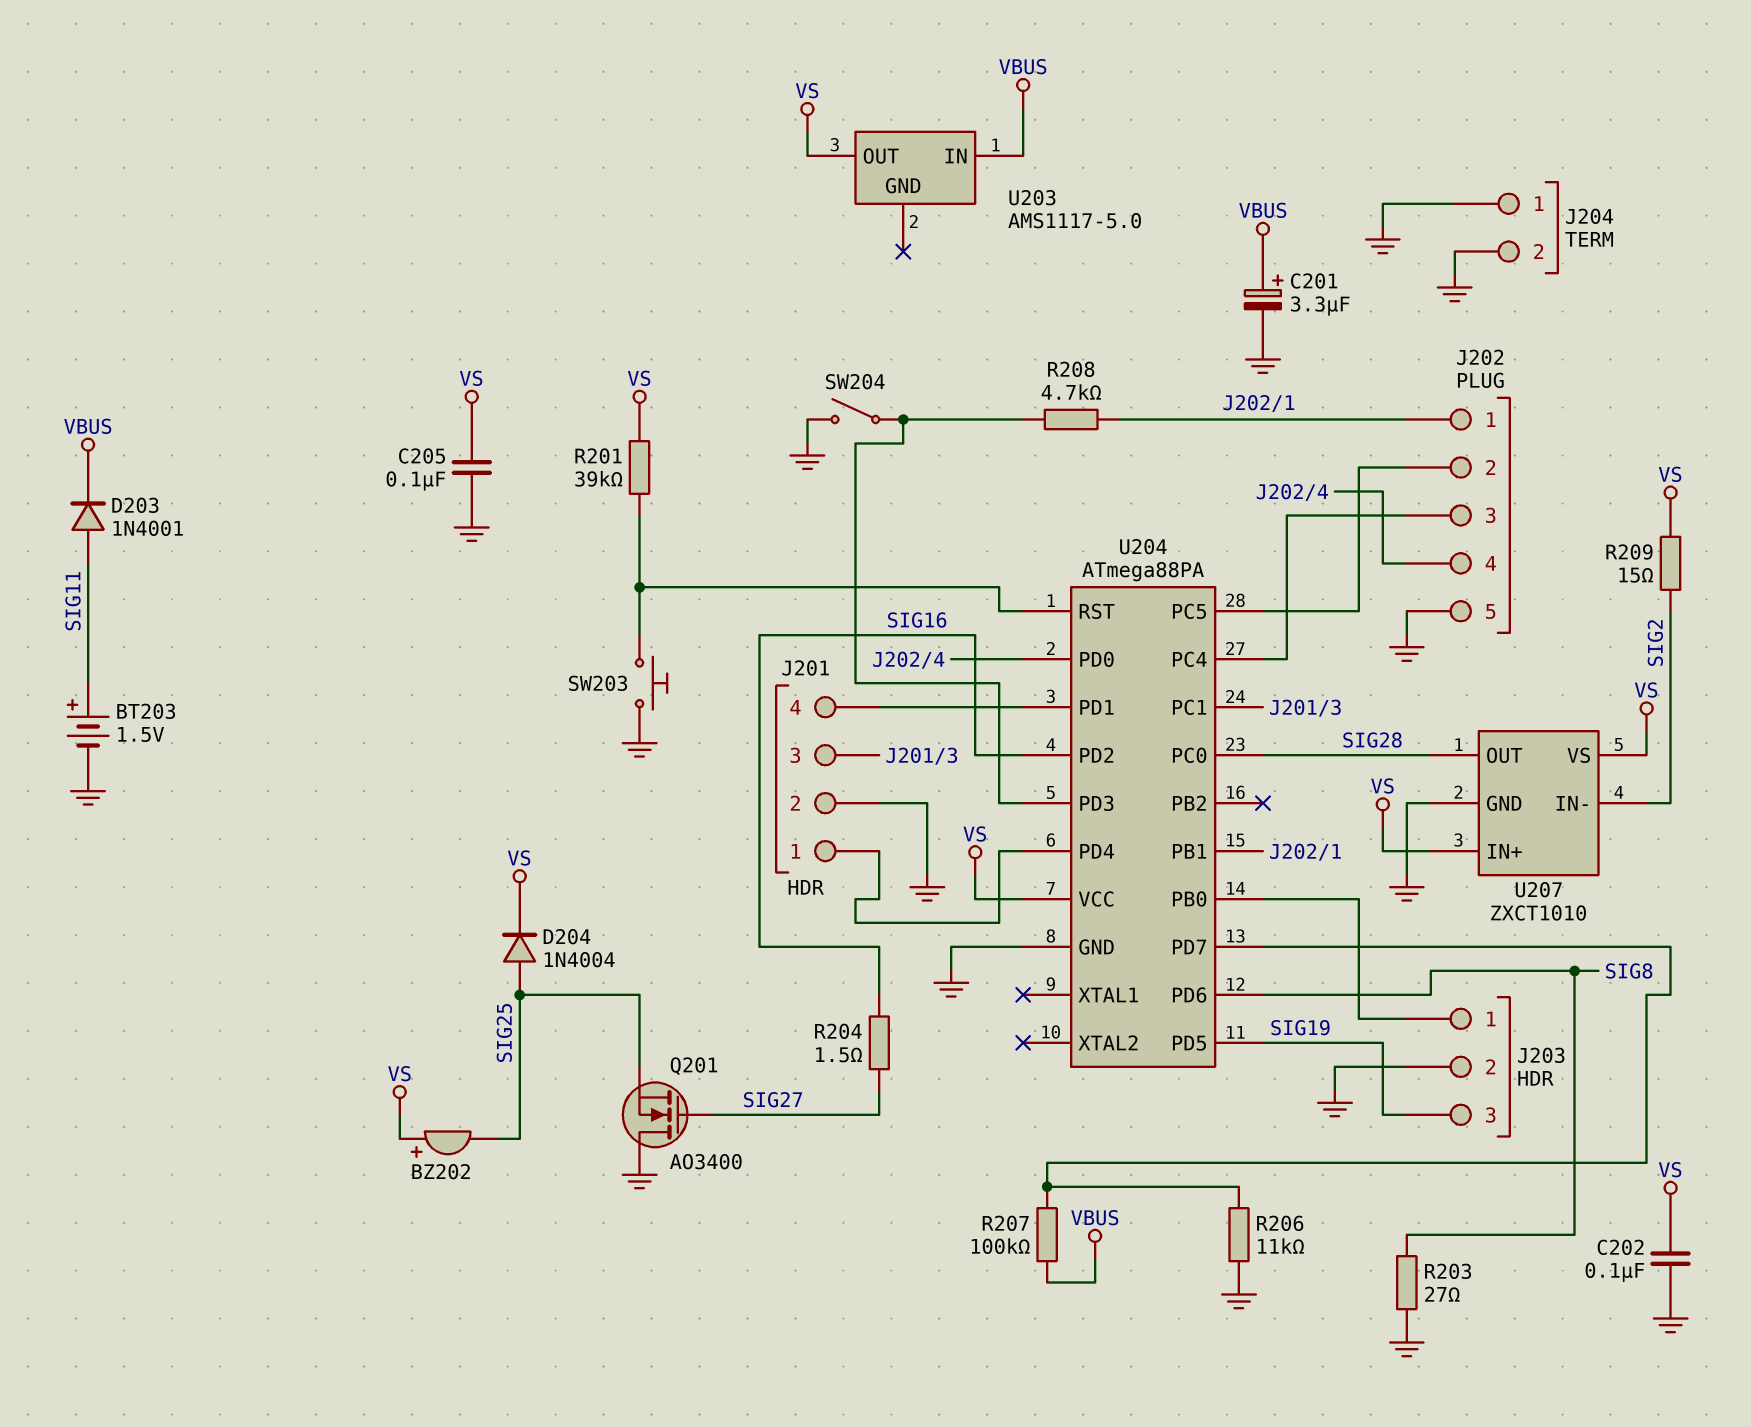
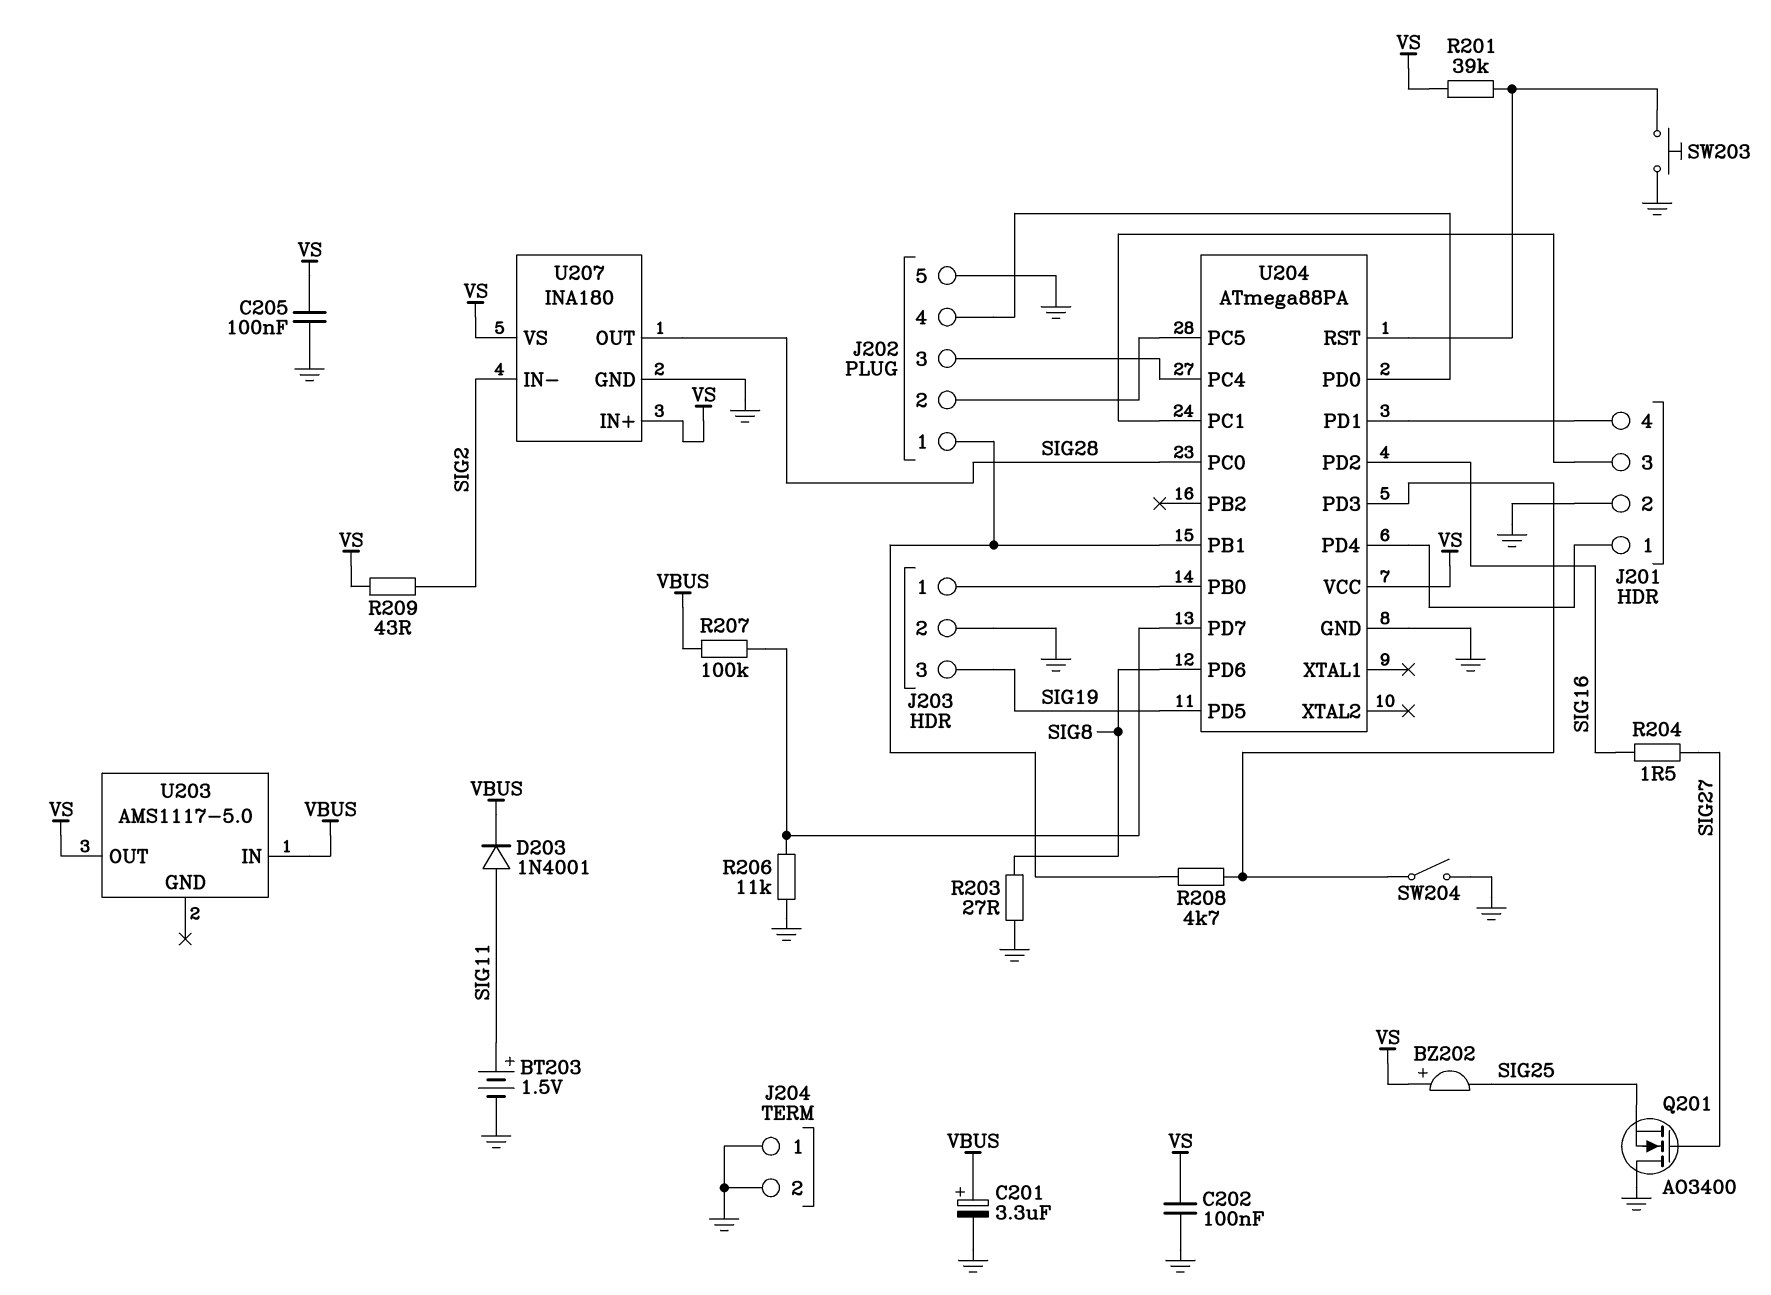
D204: diode 1N4004 (A SIG25, K VS) -> none
R209: 15 (SIG2, VS) -> 43 (SIG2, VS)
U207: ZXCT1010 -> INA180

